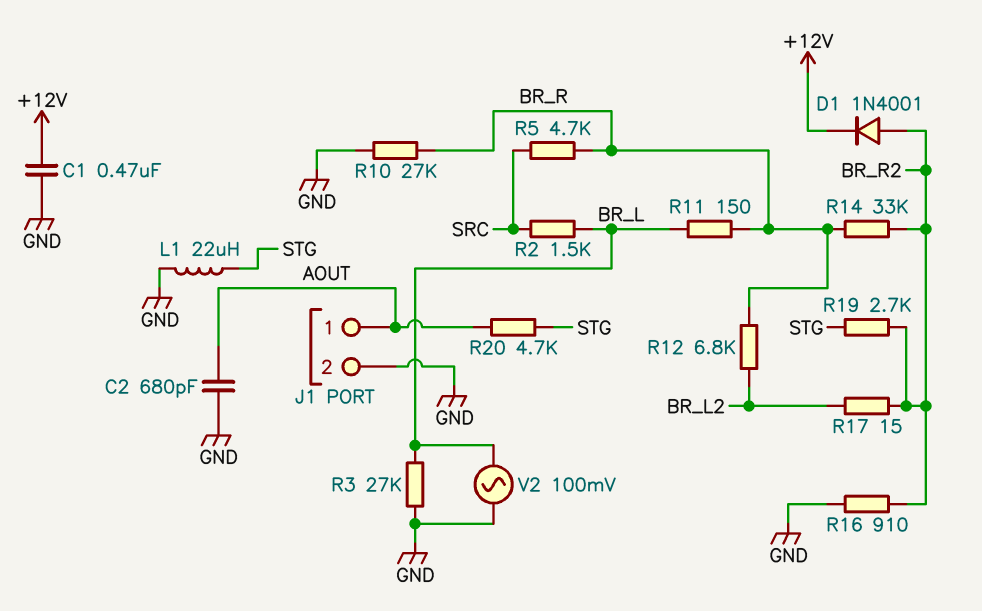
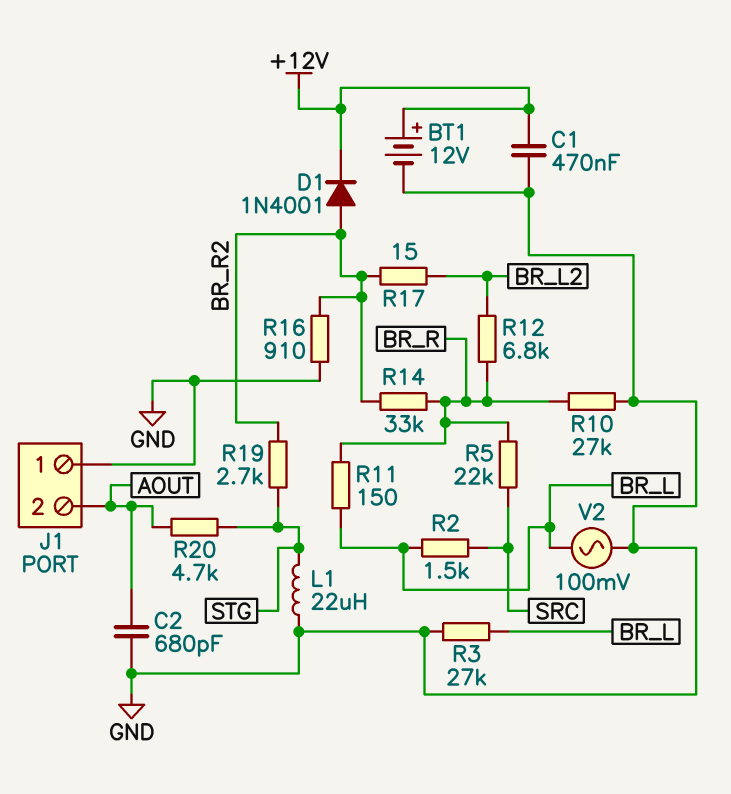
BT1: none -> 12V (plus +12V, minus GND)
J1 pin 1: AOUT -> GND
J1 pin 2: GND -> AOUT
R5: 4.7k (BR_R, SRC) -> 22k (BR_R, SRC)

